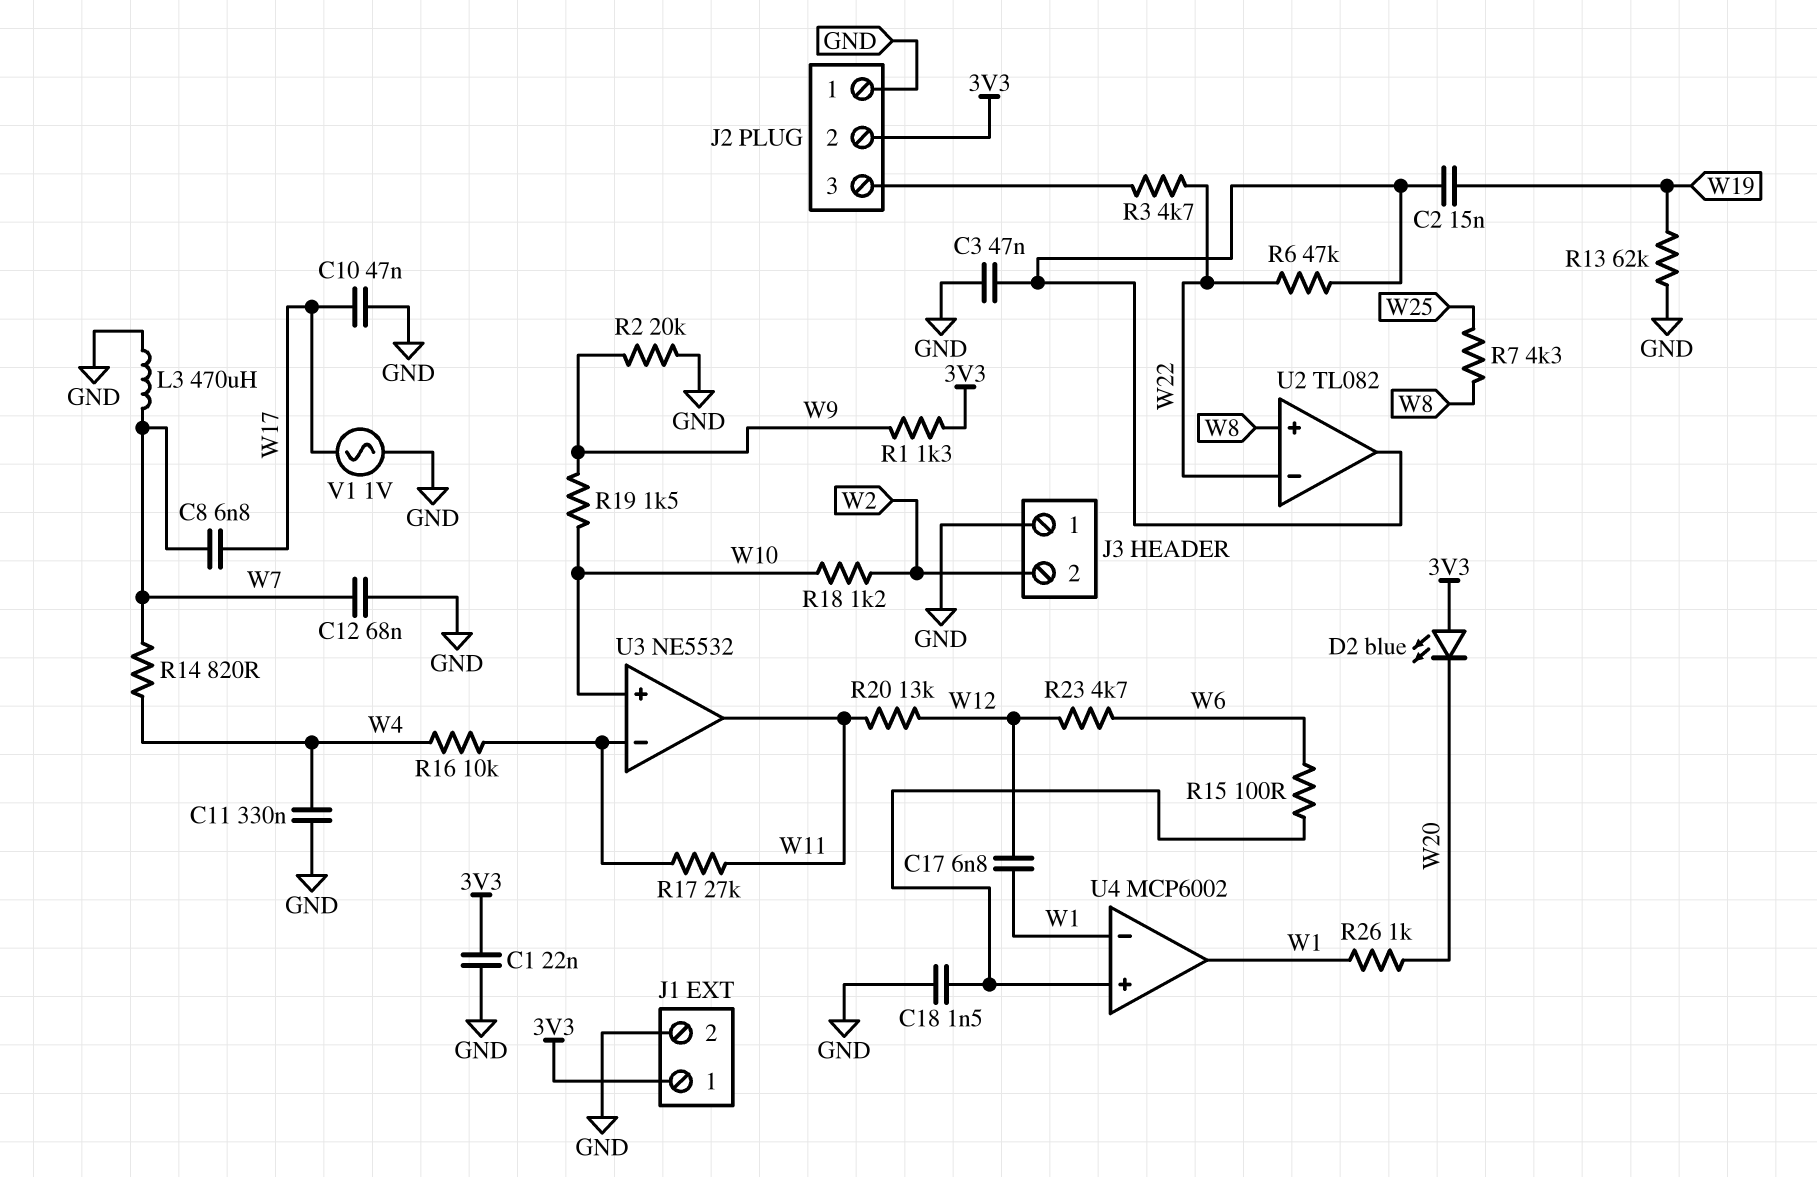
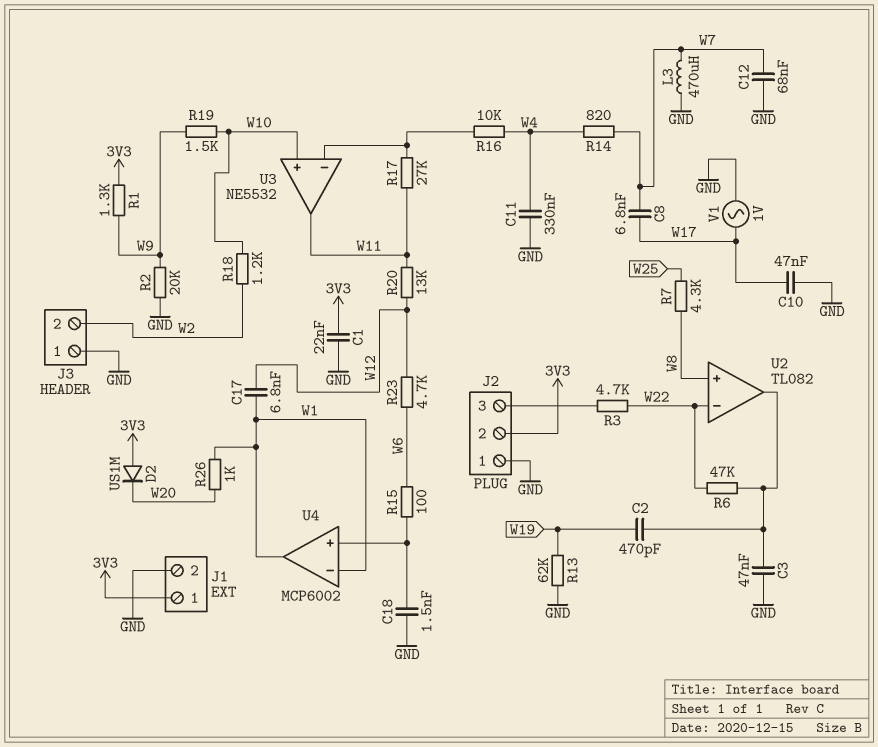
C2: 15nF (U2/out, W19) -> 470pF (U2/out, W19)
D2: LED blue (A 3V3, K W20) -> diode US1M (A 3V3, K W20)

